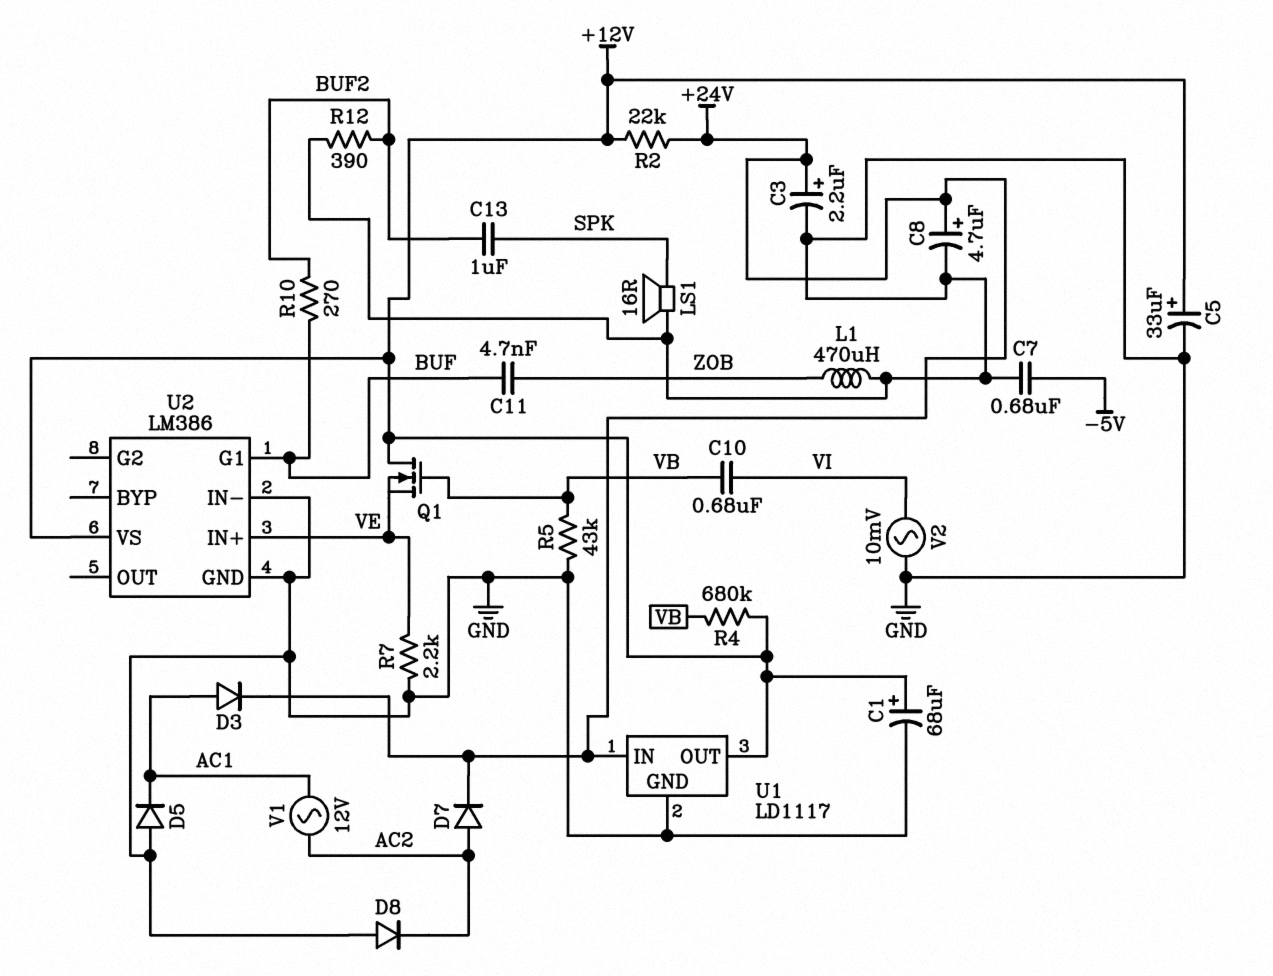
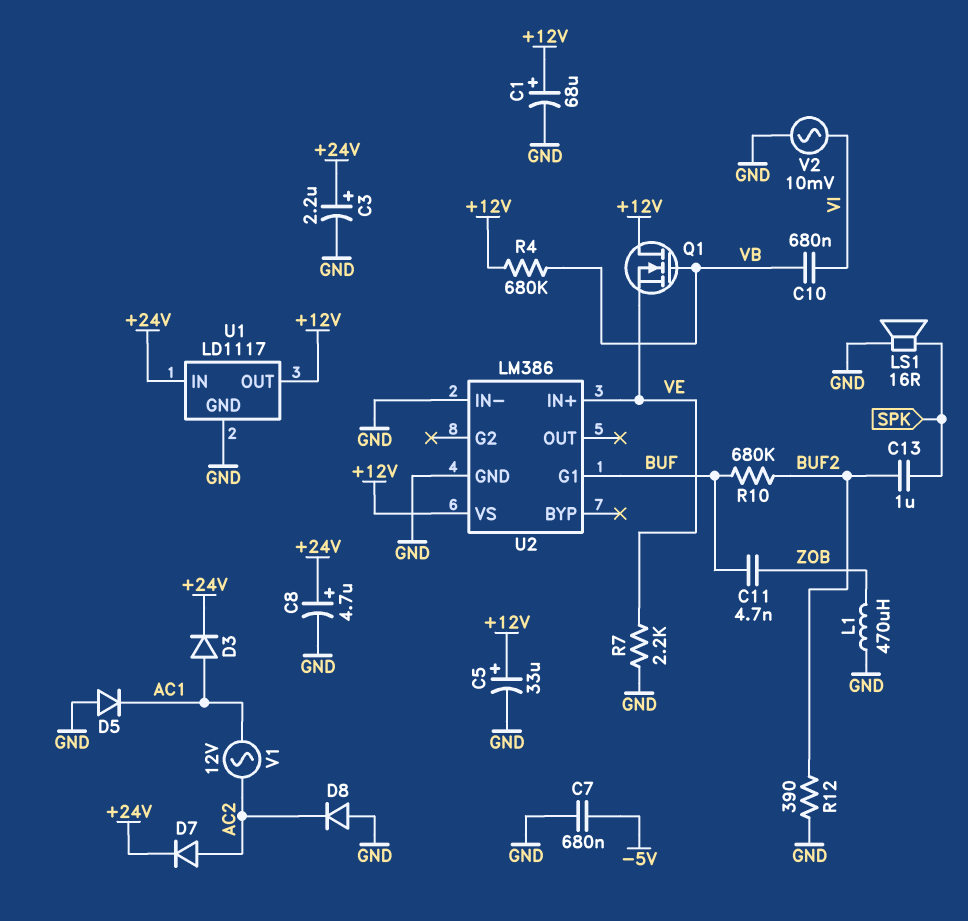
R2: 22k (+12V, +24V) -> none
R5: 43k (GND, VB) -> none
R10: 270 (BUF, BUF2) -> 680k (BUF, BUF2)

